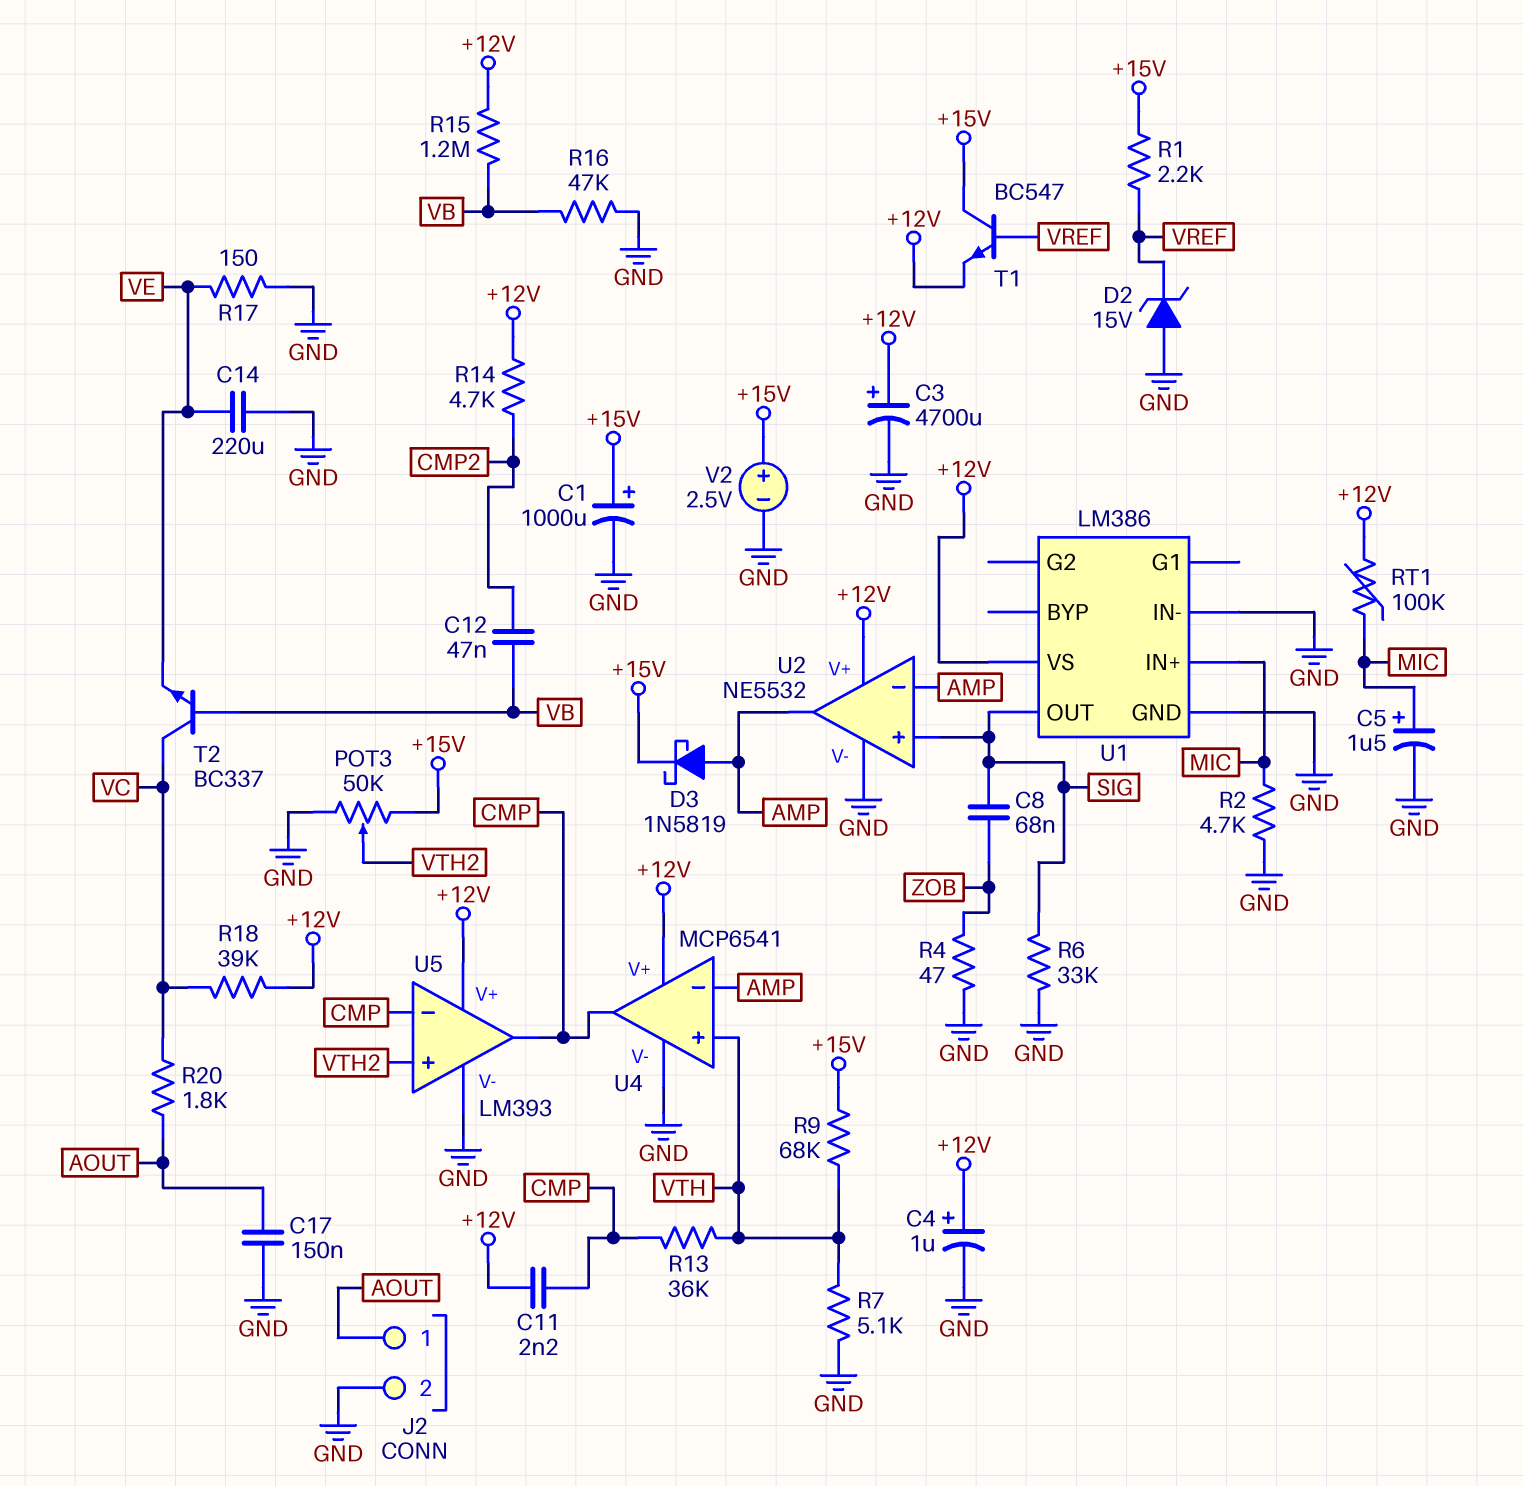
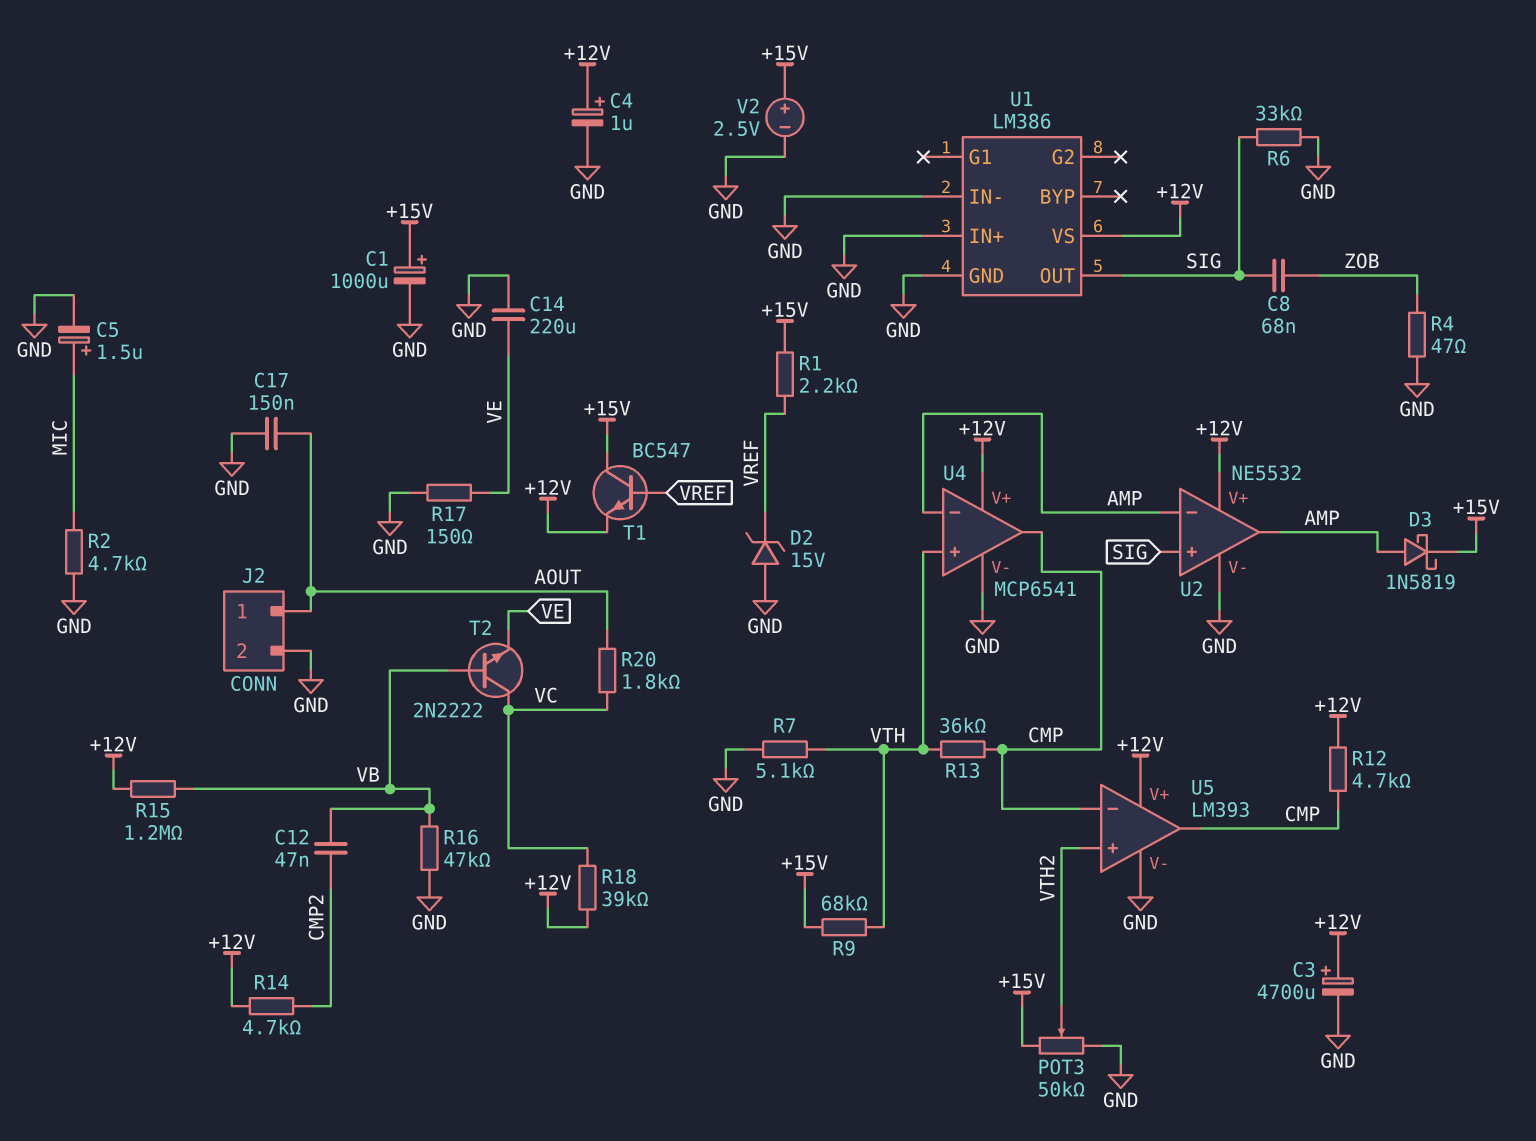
C11: 2.2nF (+12V, CMP) -> none
R12: none -> 4.7k (+12V, CMP)
RT1: 100k (+12V, MIC) -> none
T2: NPN BC337 (B VB, C VC, E VE) -> NPN 2N2222 (B VB, C VC, E VE)
U1 pin IN+: MIC -> GND

